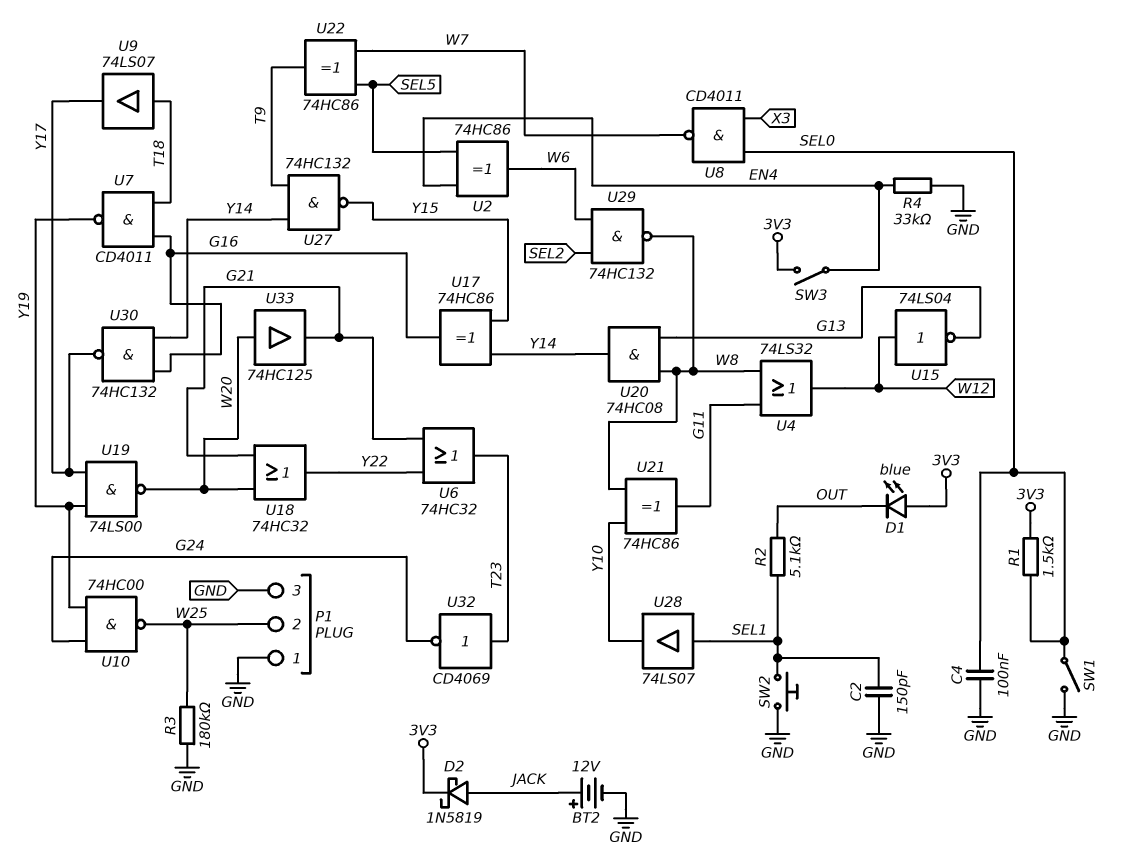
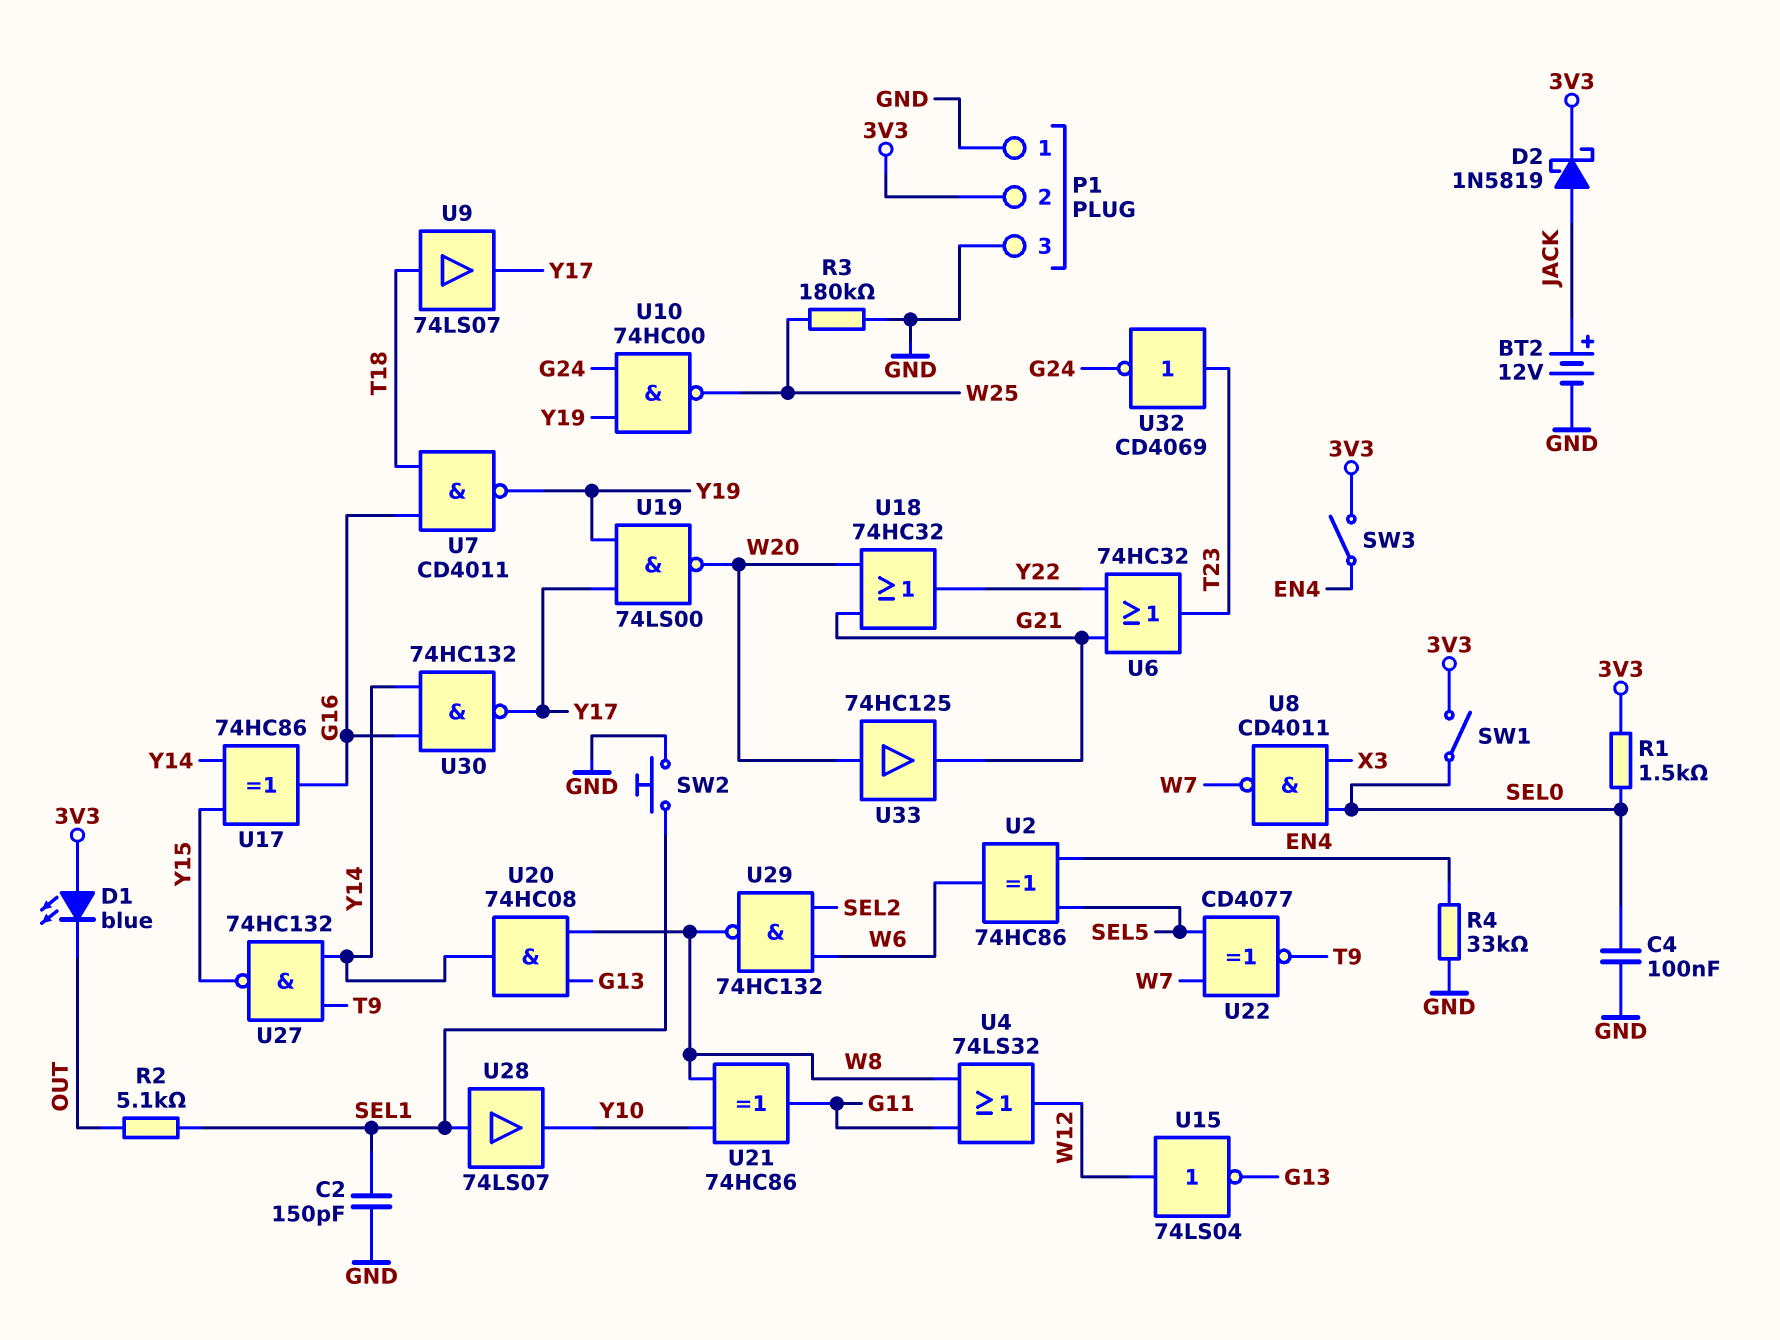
P1 pin 2: W25 -> 3V3
SW1: switch (GND, SEL0) -> switch (3V3, SEL0)
U22: XOR 74HC86 (in SEL5, in W7, out T9) -> XNOR CD4077 (in SEL5, in W7, out T9)

